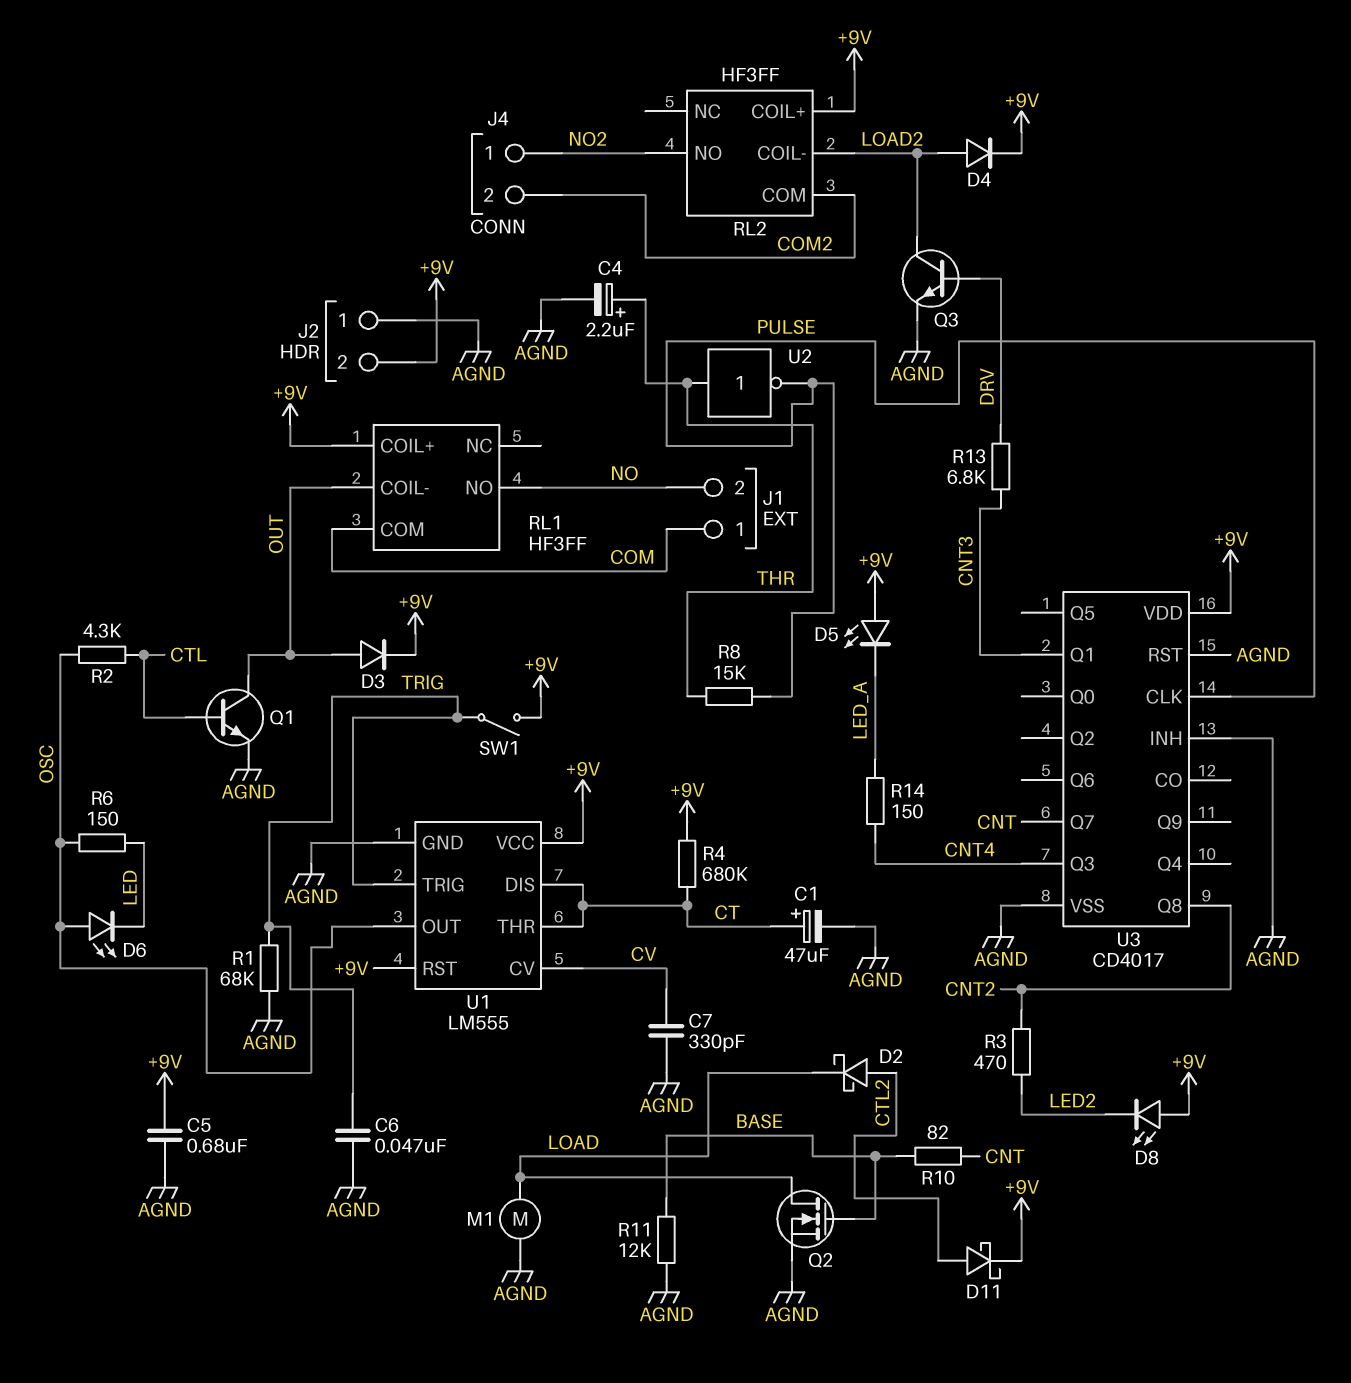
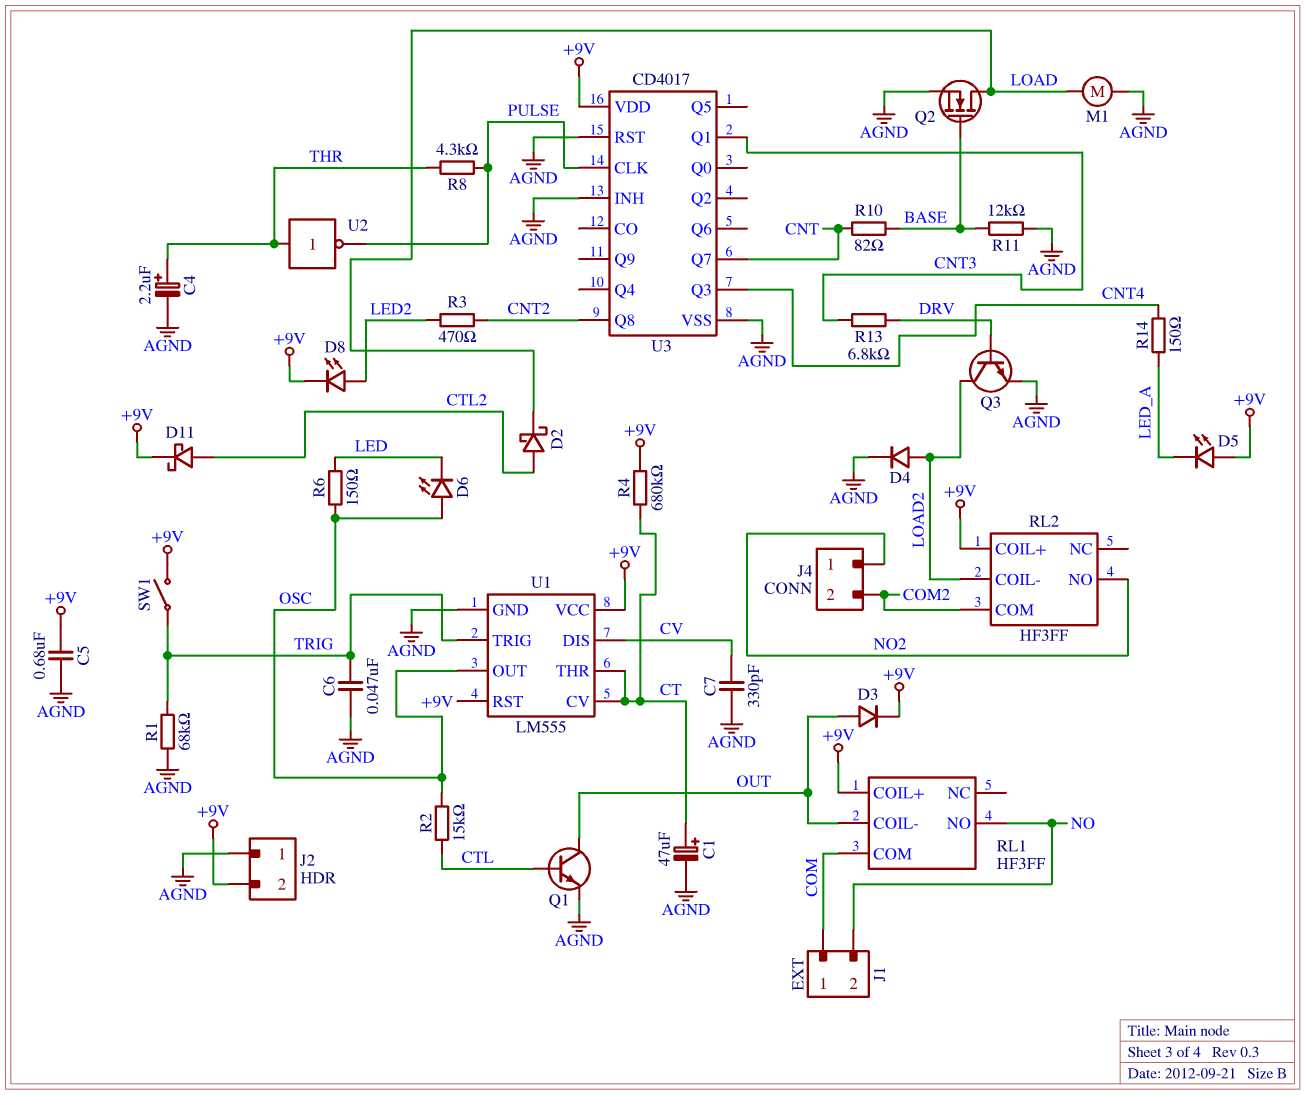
D4: diode (A LOAD2, K +9V) -> diode (A LOAD2, K AGND)
D8: LED (A +9V, K LED2) -> LED (A LED2, K +9V)
R2: 4.3k (CTL, OSC) -> 15k (CTL, OSC)
R8: 15k (PULSE, THR) -> 4.3k (PULSE, THR)
U1 pin CV: CV -> CT
U1 pin DIS: CT -> CV

